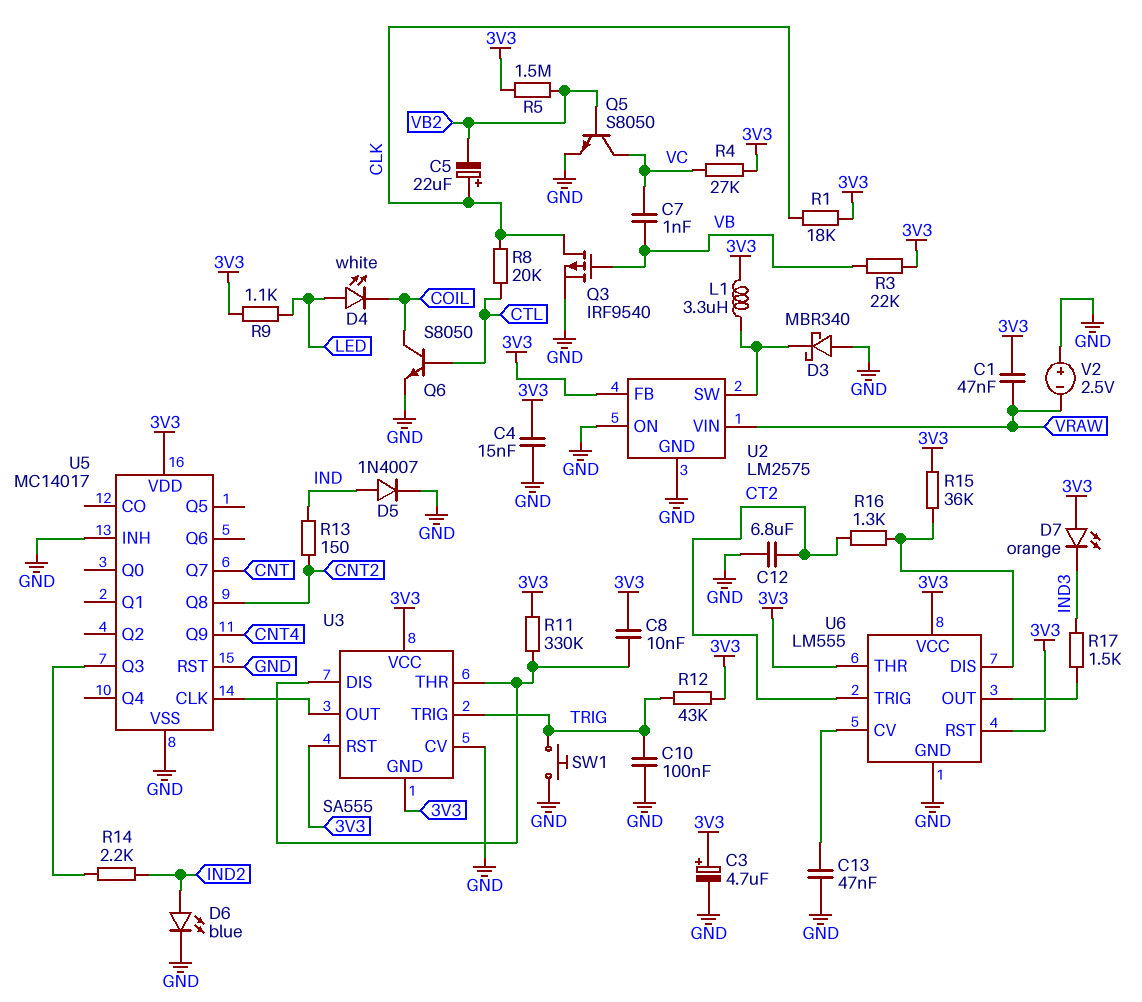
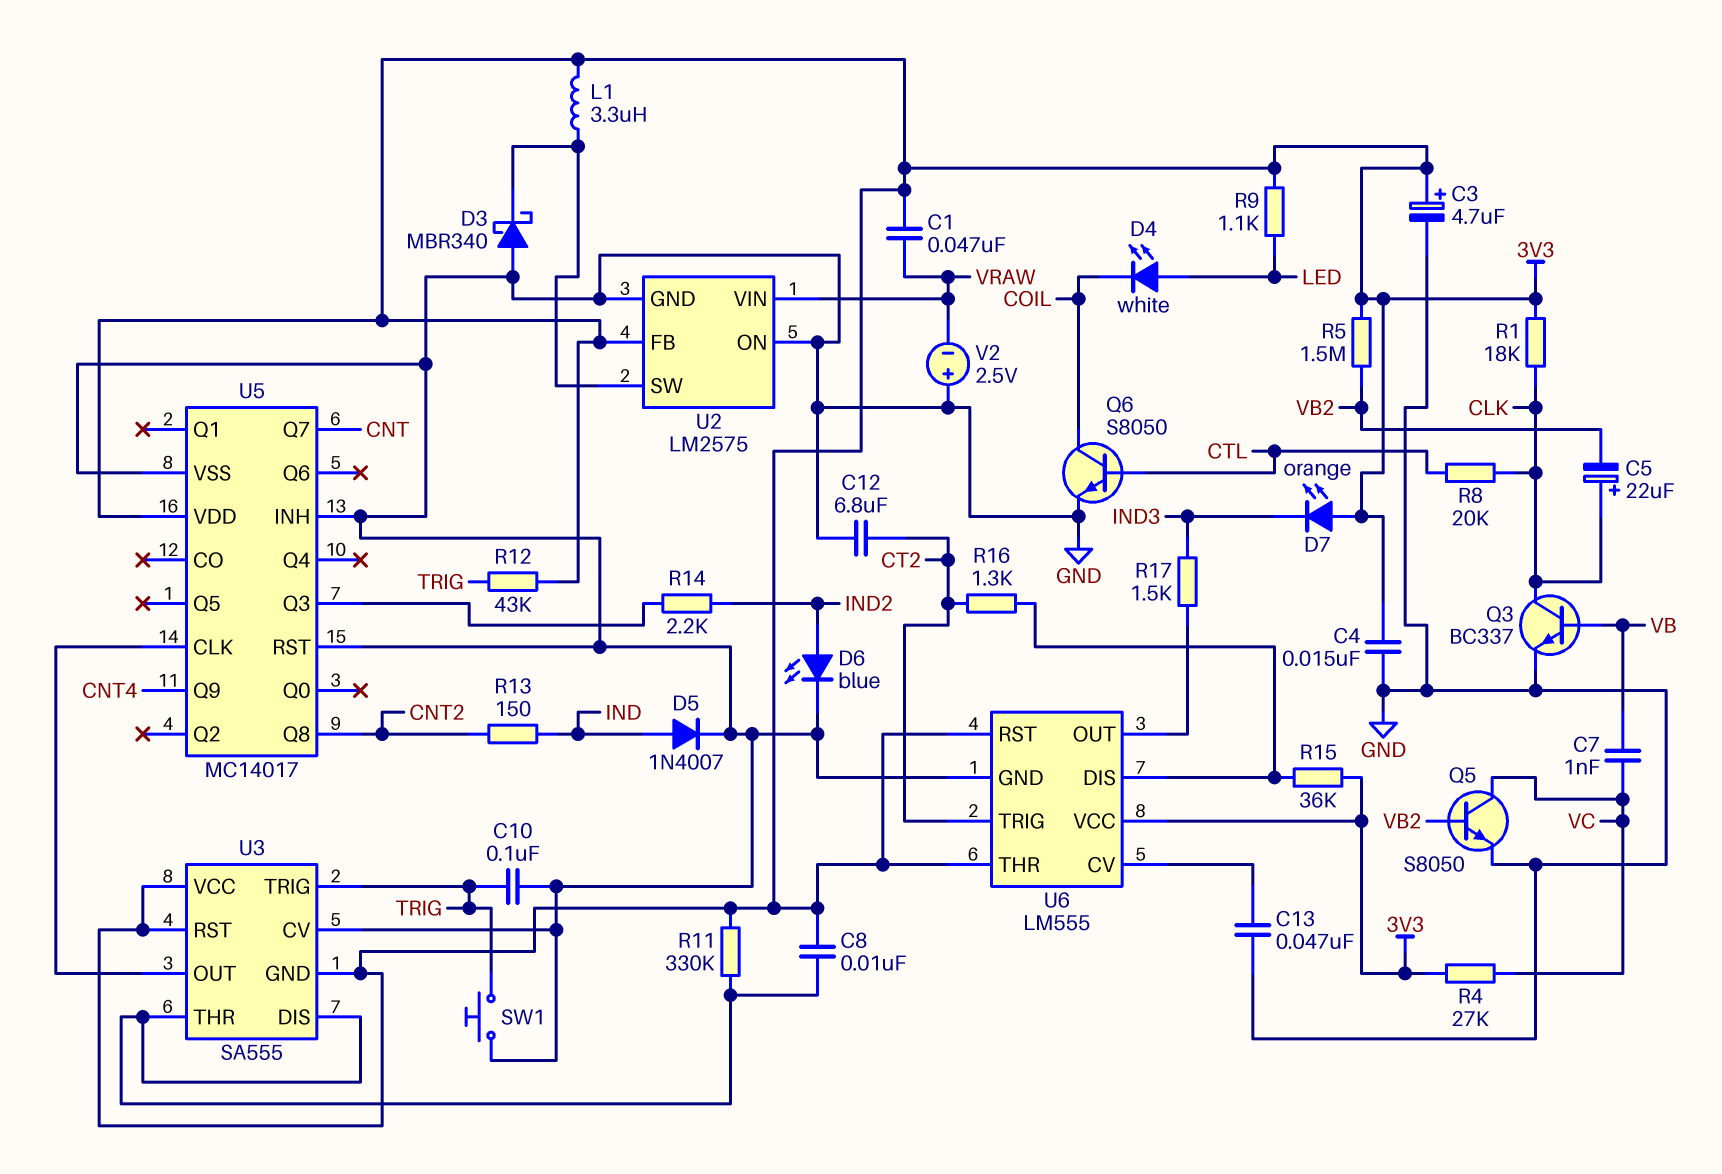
Q3: PMOS IRF9540 (G VB, D CLK, S GND) -> NPN BC337 (B VB, C CLK, E GND)
R3: 22k (3V3, VB) -> none

